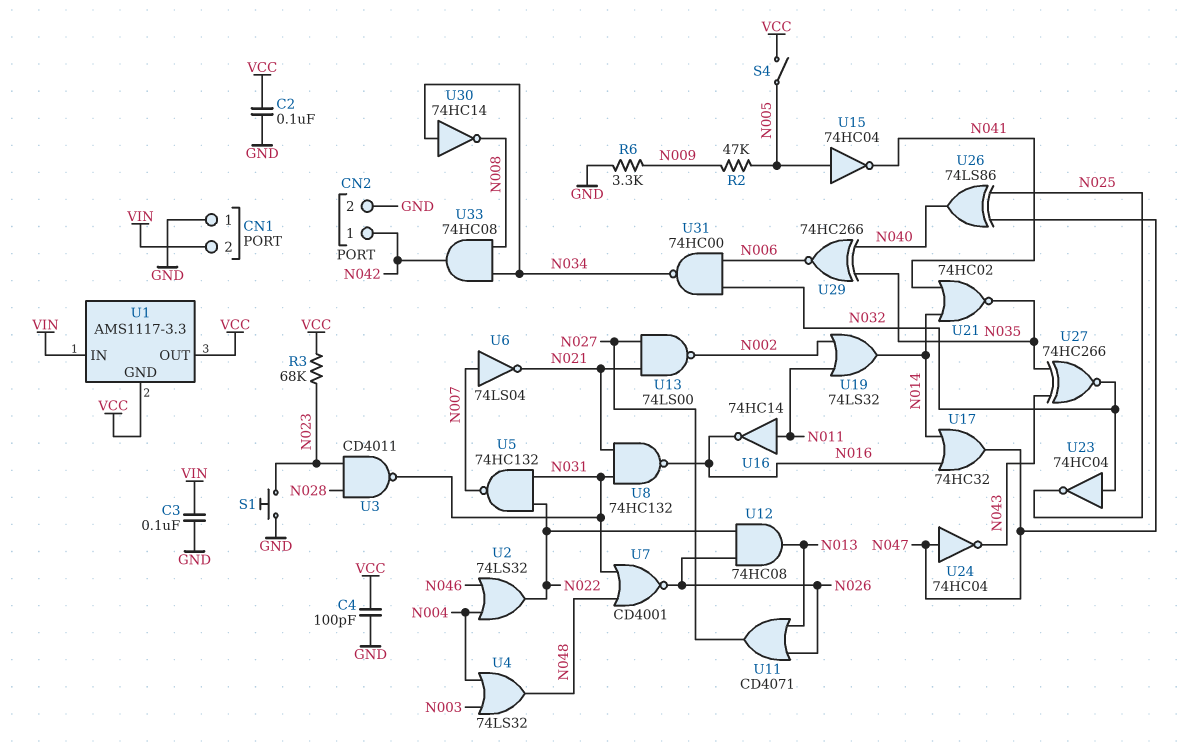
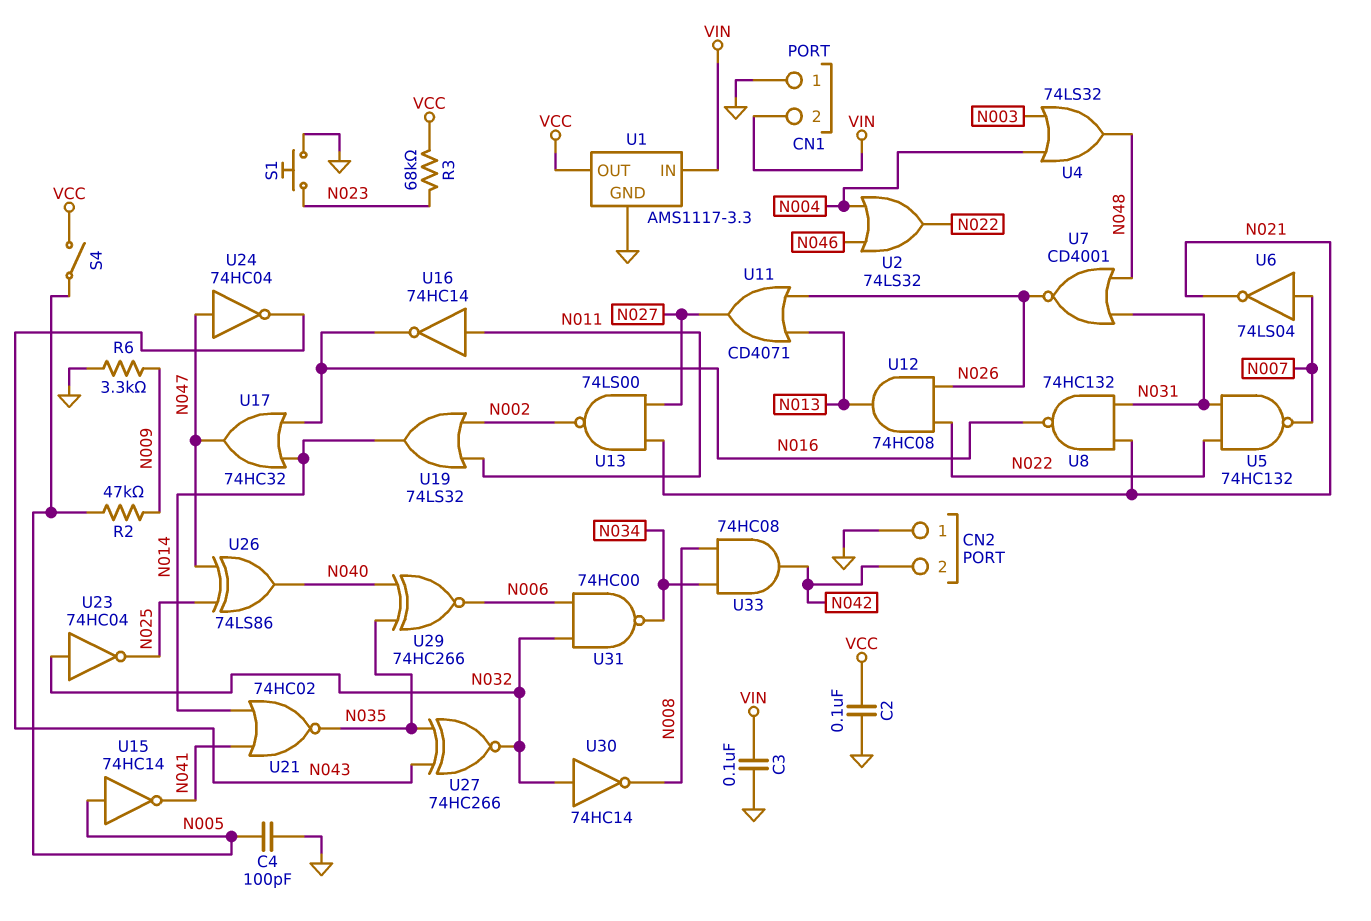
C4: 100pF (GND, VCC) -> 100pF (GND, N005)
CN2 pin 1: N042 -> GND
CN2 pin 2: GND -> N042
U1 pin GND: VCC -> GND
U3: NAND CD4011 (in N023, in N028, out N031) -> none
U15: NOT 74HC04 (in N005, out N041) -> NOT 74HC14 (in N005, out N041)
U30: NOT 74HC14 (in N034, out N008) -> NOT 74HC14 (in N032, out N008)

